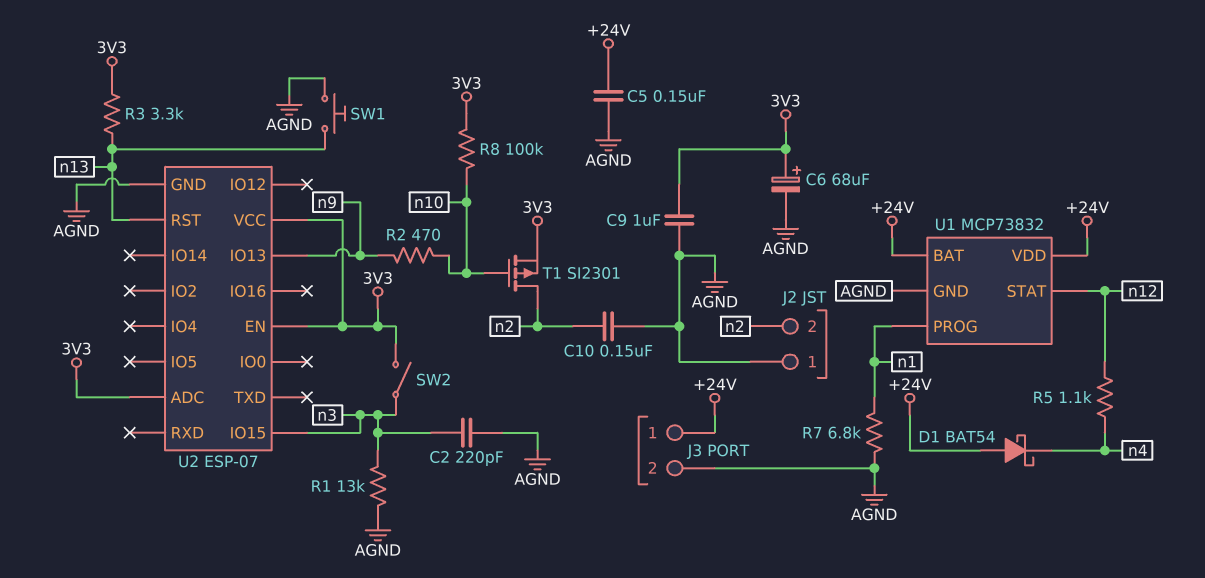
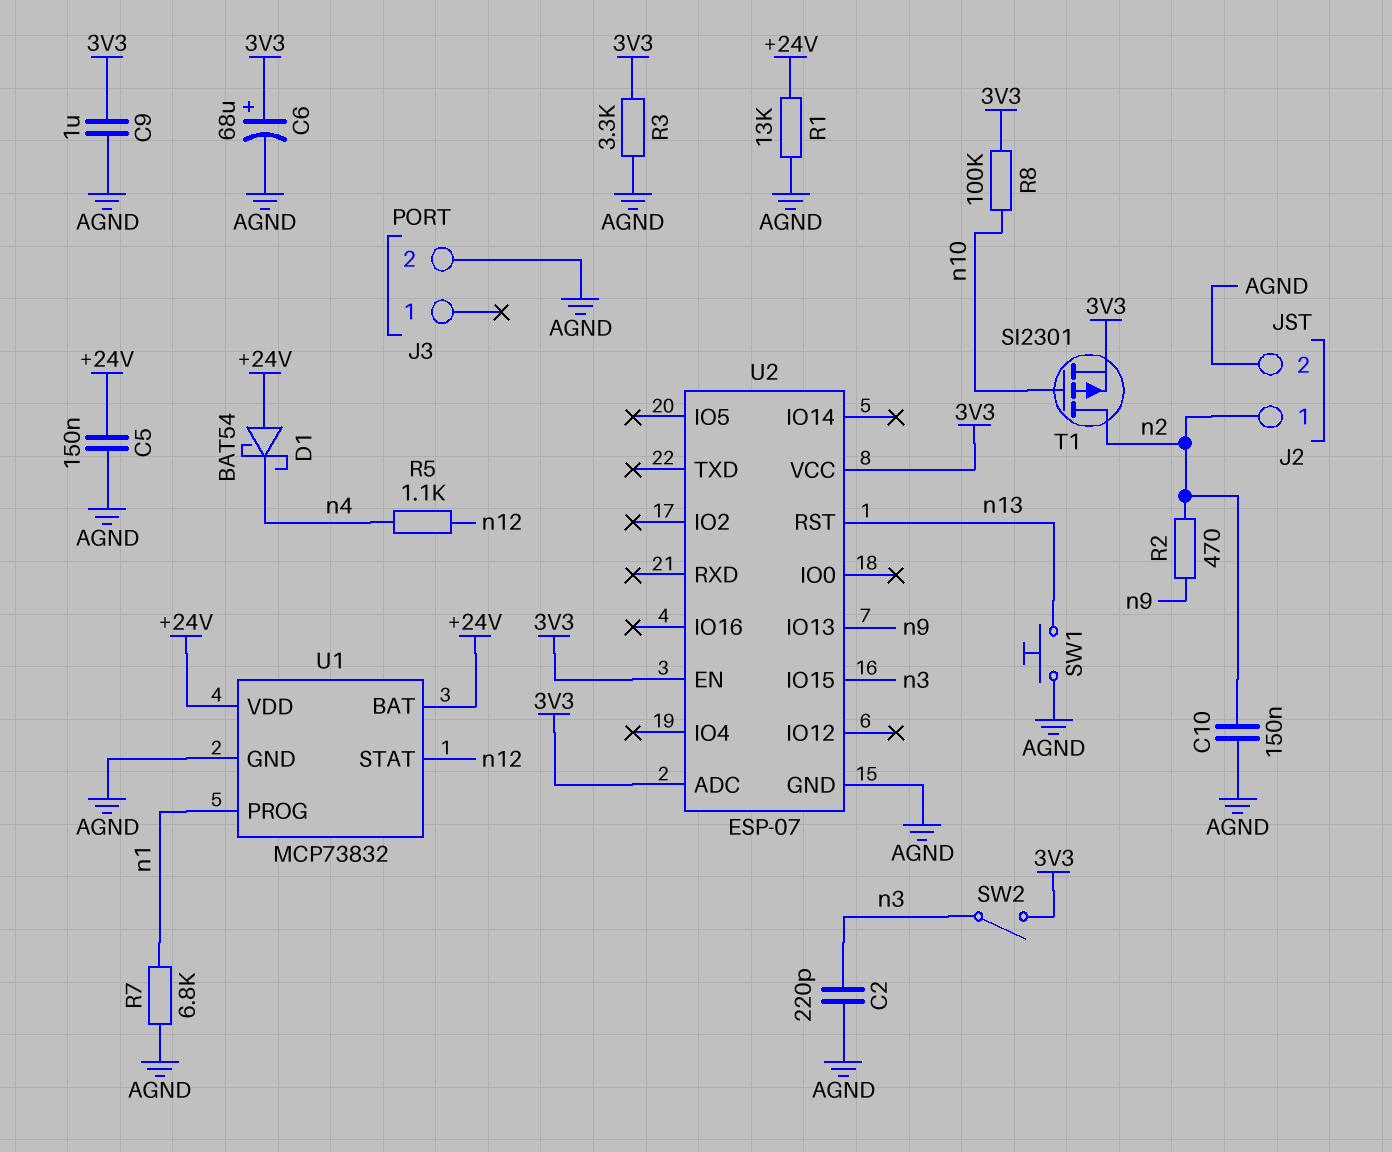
J2 pin 1: AGND -> n2
J2 pin 2: n2 -> AGND
J3 pin 1: +24V -> none
R1: 13k (AGND, n3) -> 13k (+24V, AGND)
R2: 470 (n9, n10) -> 470 (n2, n9)
R3: 3.3k (3V3, n13) -> 3.3k (3V3, AGND)

